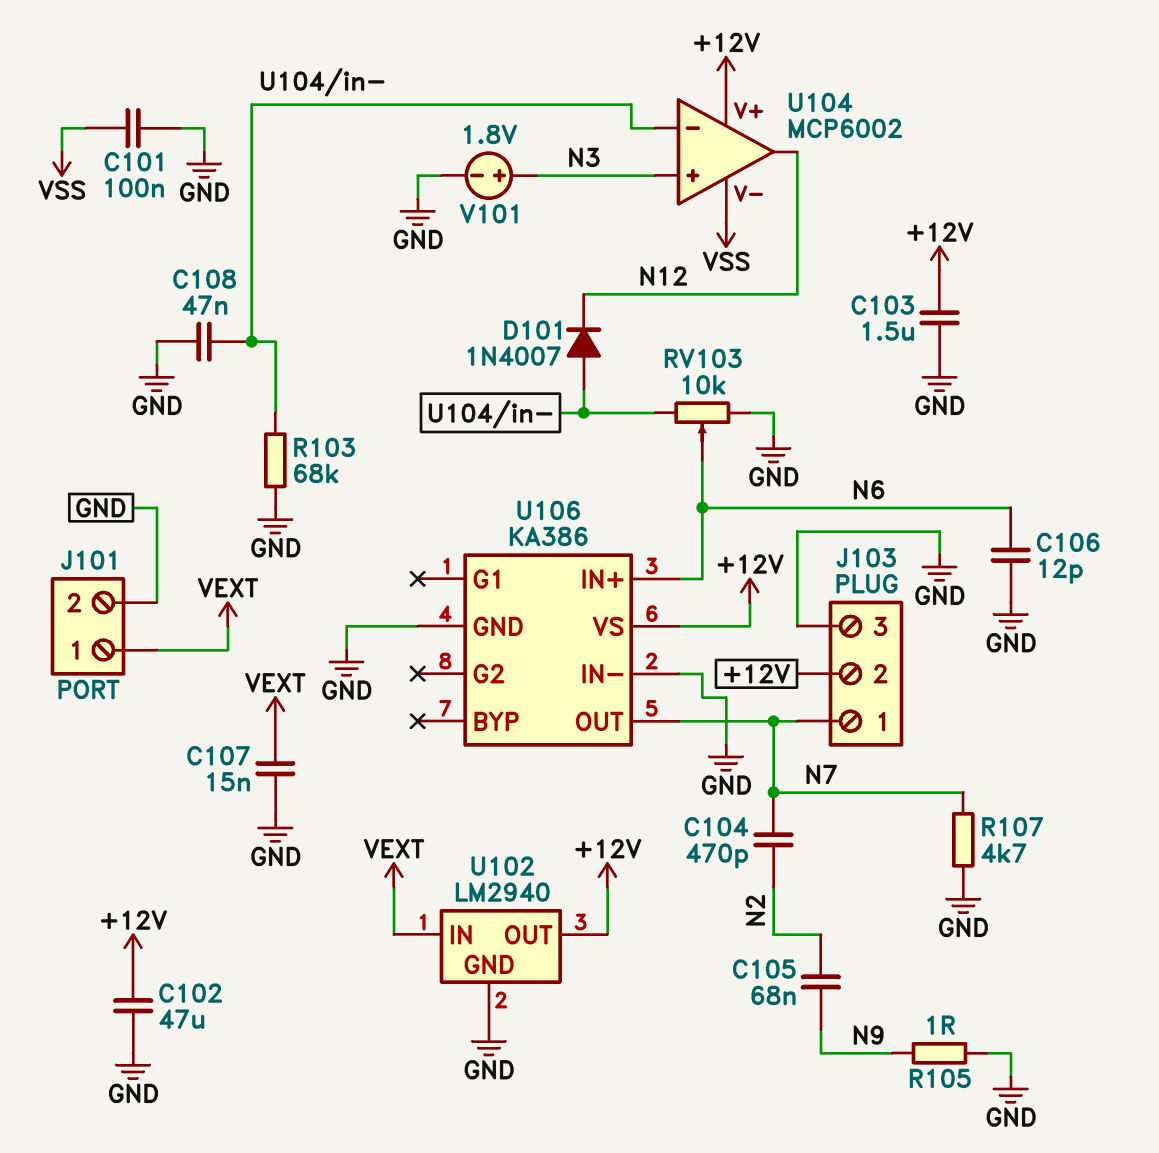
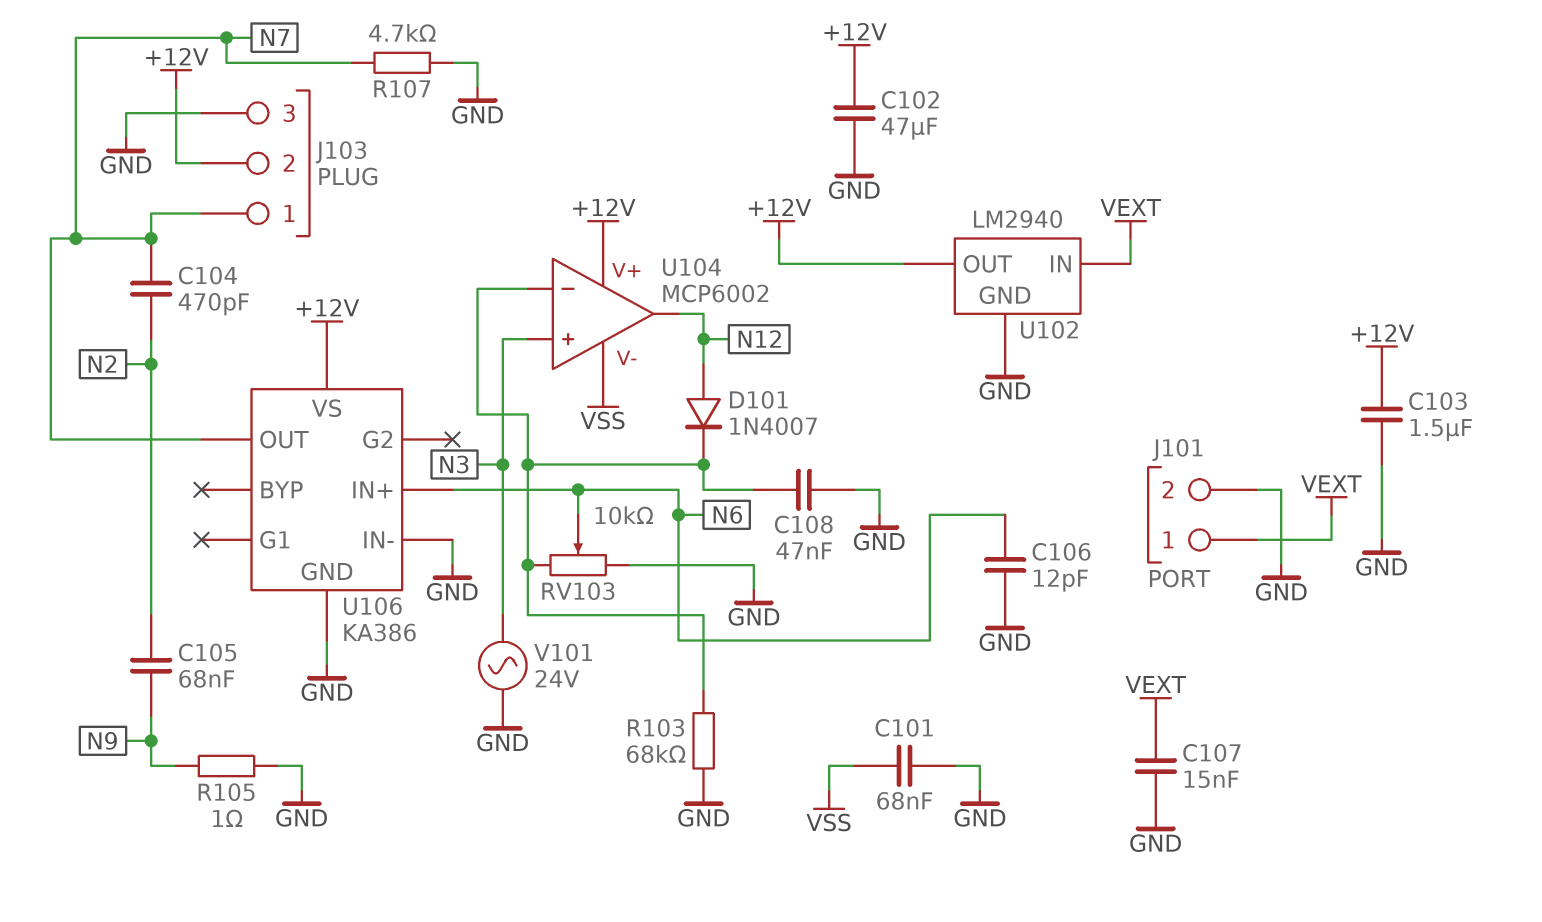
C101: 100nF (GND, VSS) -> 68nF (GND, VSS)
D101: diode 1N4007 (A U104/in-, K N12) -> diode 1N4007 (A N12, K U104/in-)
V101: 1.8V (plus N3, minus GND) -> AC 24V (GND, N3)

